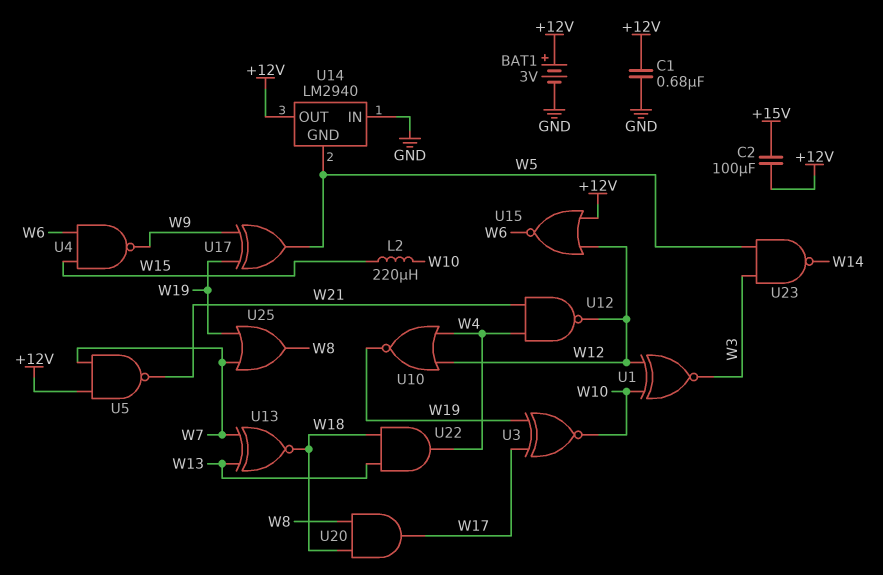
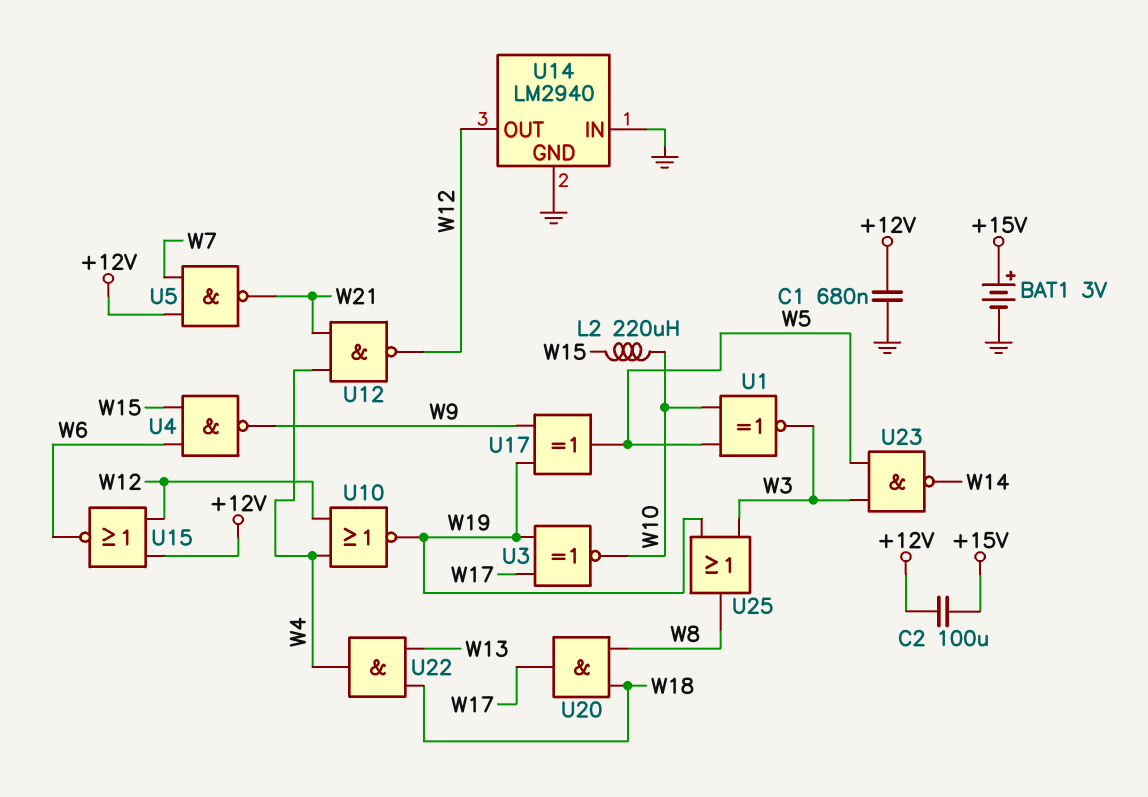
BAT1: 3V (plus +12V, minus GND) -> 3V (plus +15V, minus GND)
U1: XNOR (in W10, in W12, out W3) -> XNOR (in W5, in W10, out W3)
U13: XNOR (in W7, in W13, out W18) -> none
U14 pin GND: W5 -> GND
U14 pin OUT: +12V -> W12
U25: OR (in W7, in W19, out W8) -> OR (in W3, in W19, out W8)

